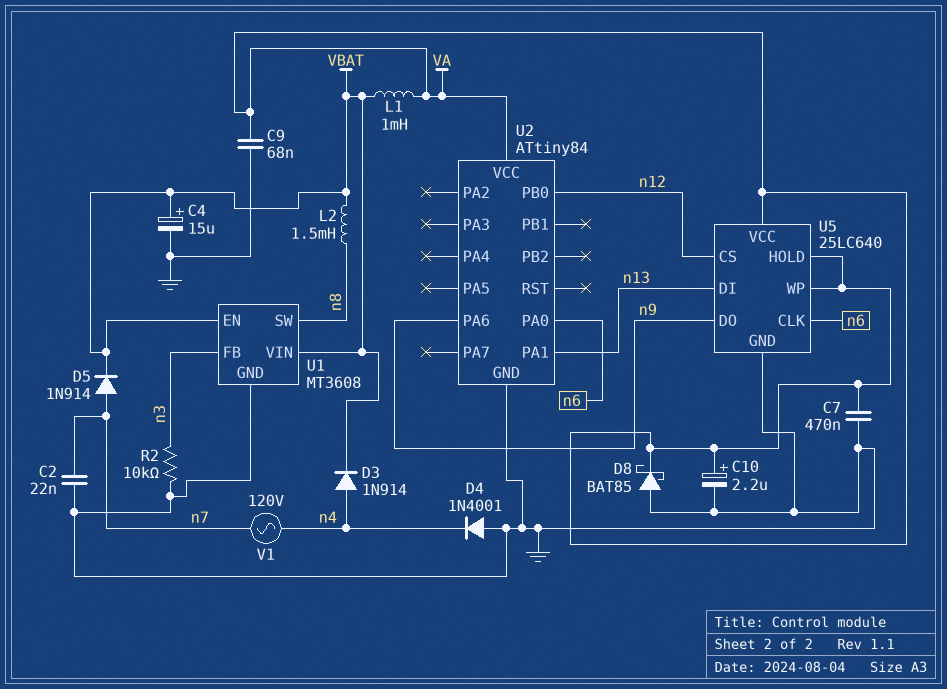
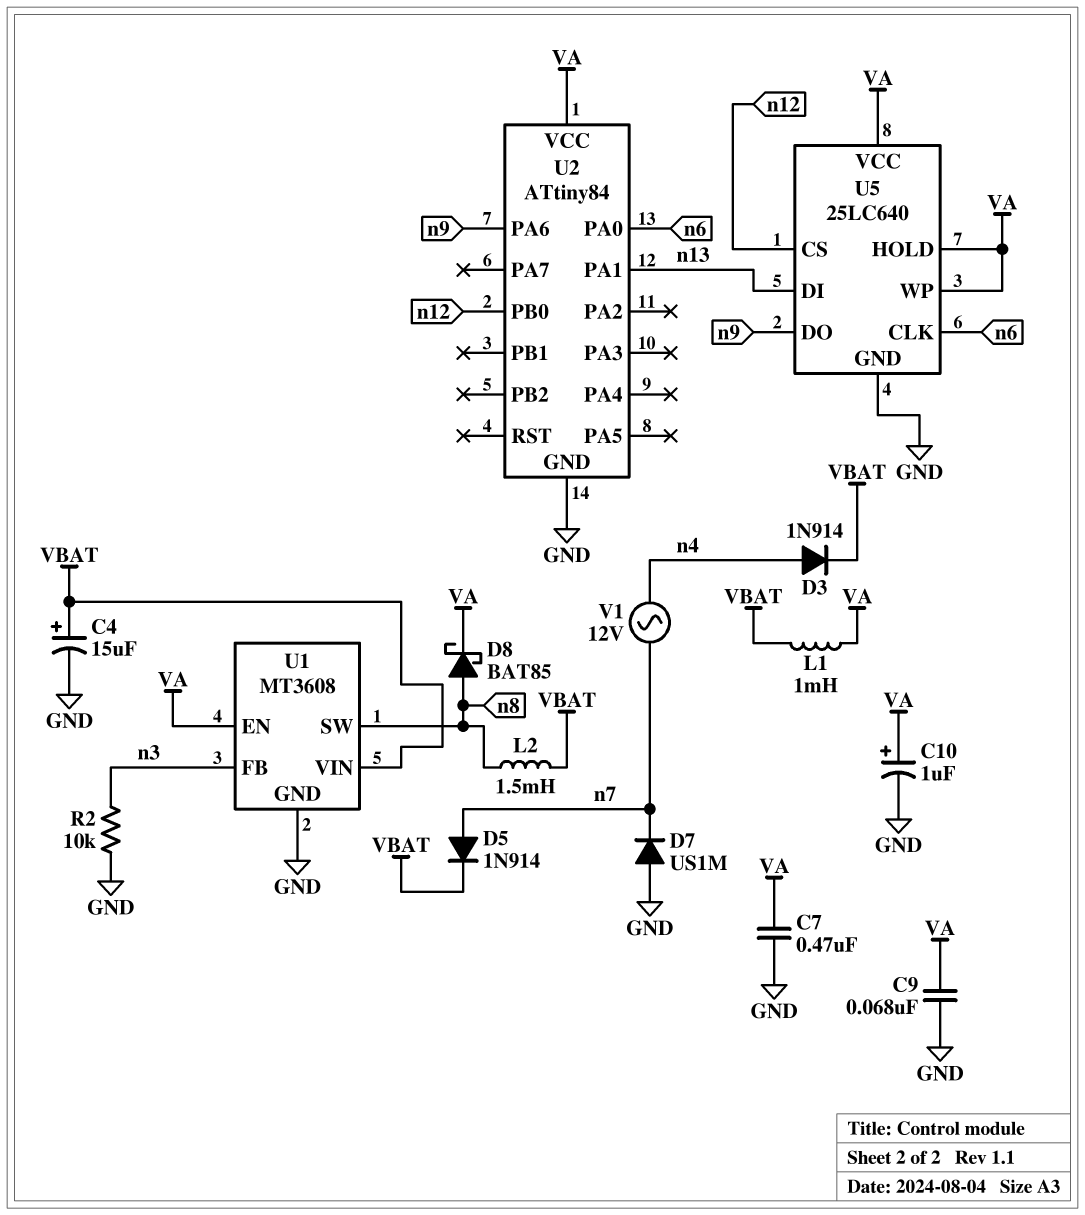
C2: 22nF (GND, n7) -> none
C10: 2.2uF (plus VA, minus GND) -> 1uF (plus VA, minus GND)
D4: diode 1N4001 (A GND, K n4) -> none
D7: none -> diode US1M (A GND, K n7)
D8: schottky BAT85 (A GND, K VA) -> schottky BAT85 (A n8, K VA)
U1 pin EN: VBAT -> VA
V1: AC 120V (n4, n7) -> AC 12V (n4, n7)

